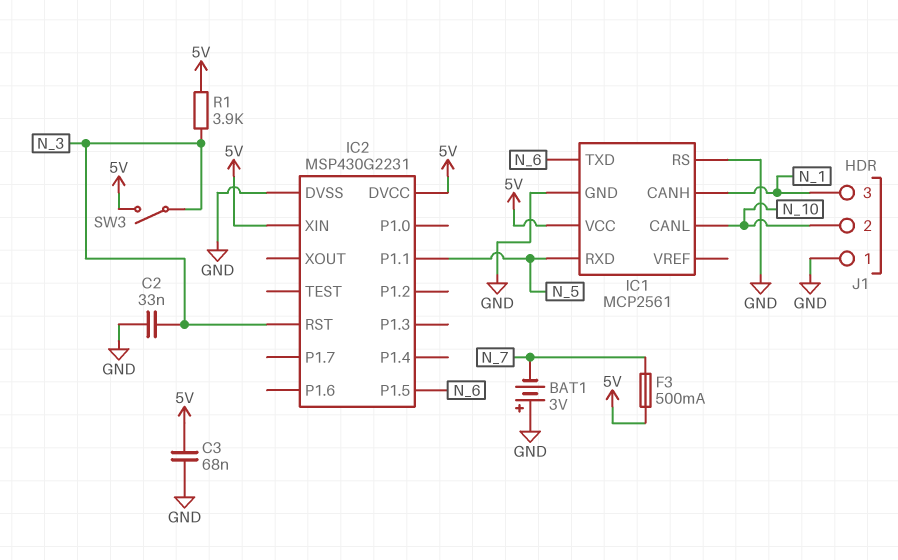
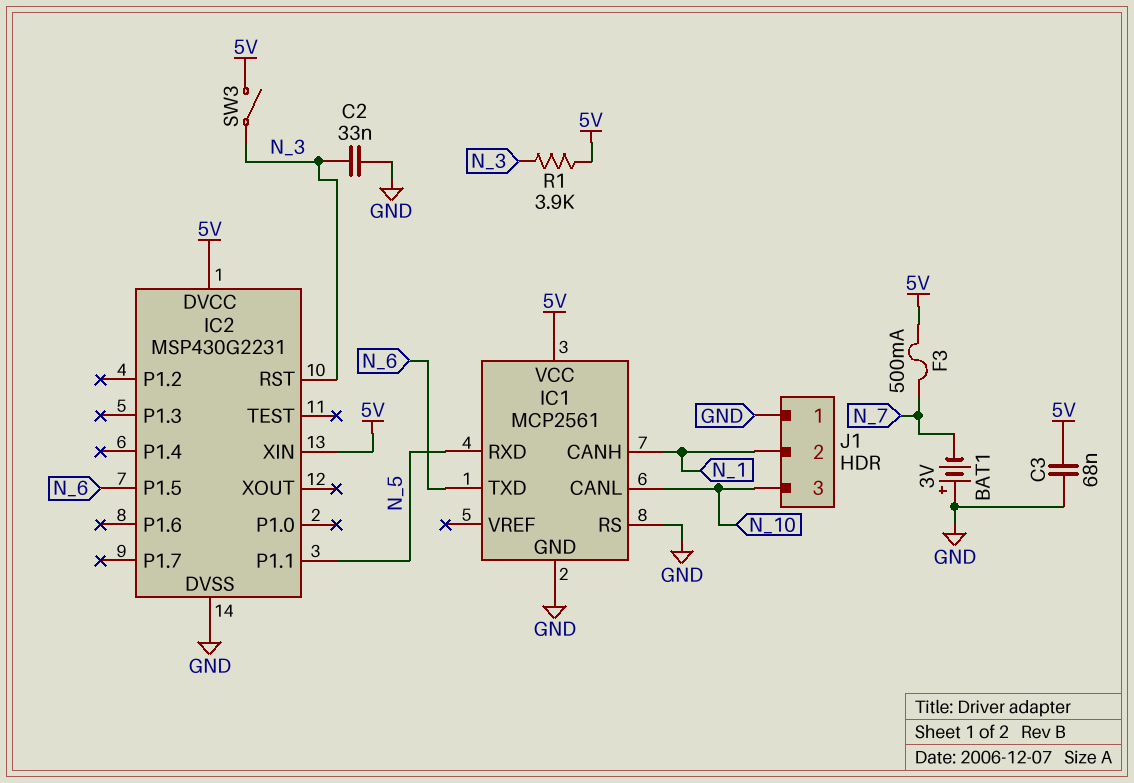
J1 pin 2: N_10 -> N_1
J1 pin 3: N_1 -> N_10

